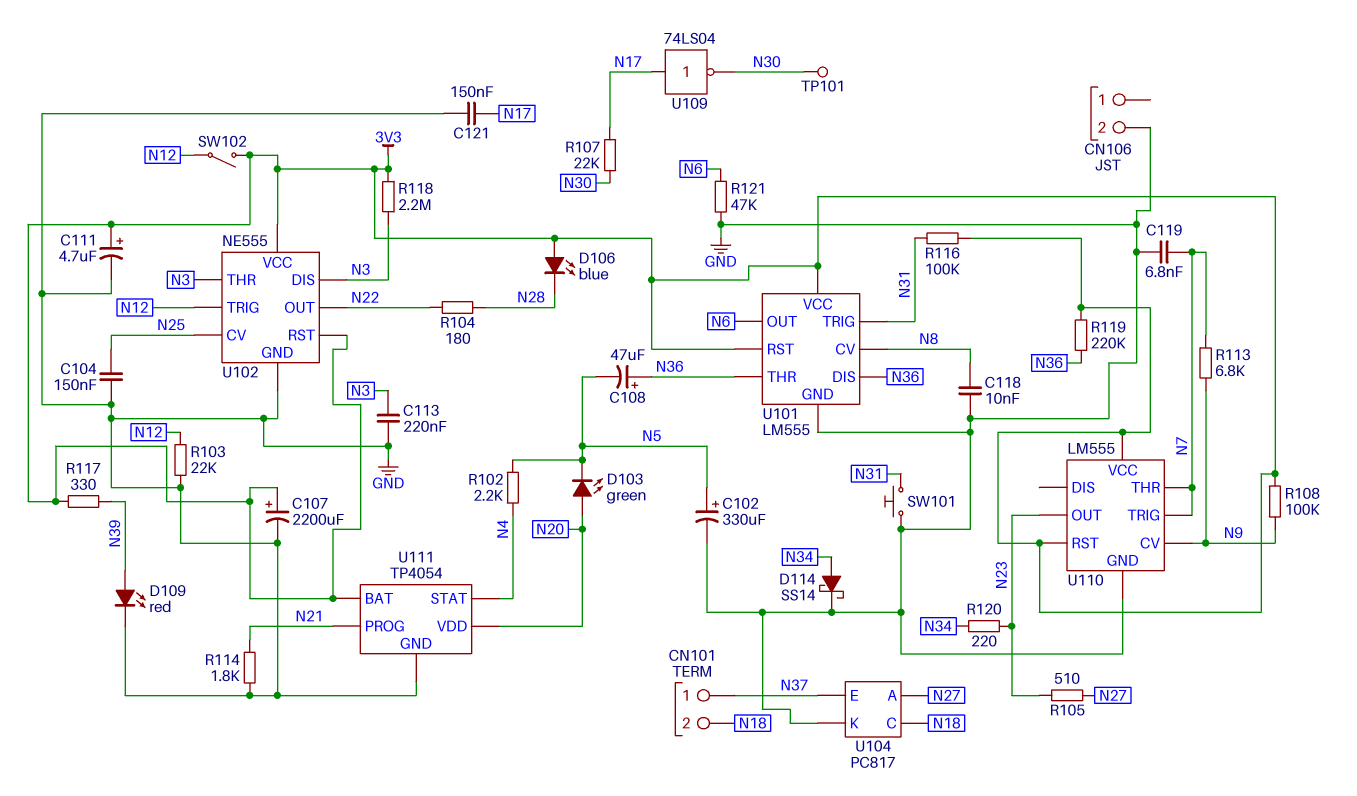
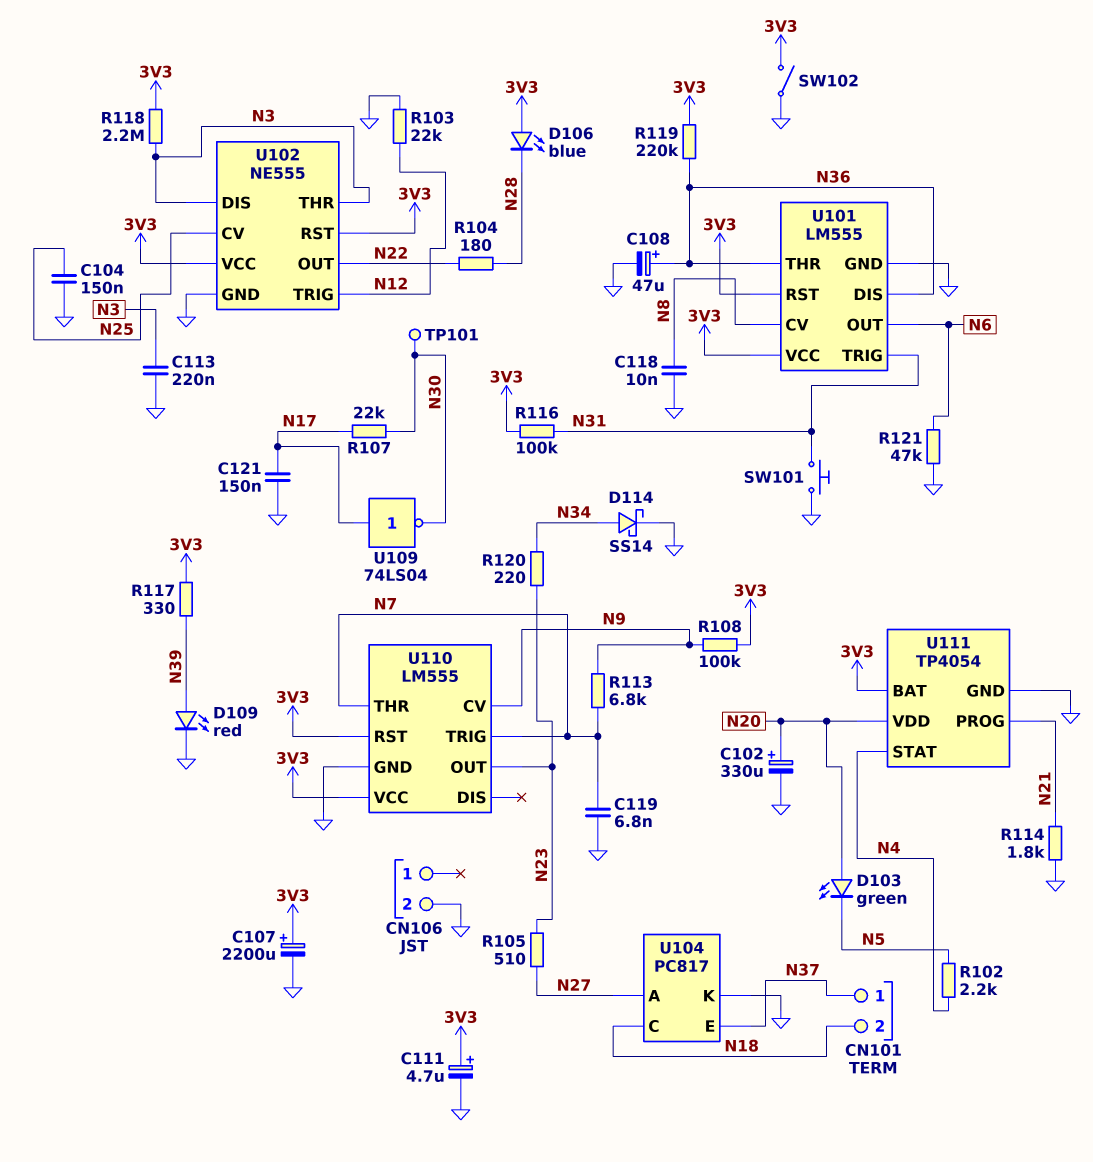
C102: 330uF (plus N5, minus GND) -> 330uF (plus N20, minus GND)
C108: 47uF (plus N36, minus N5) -> 47uF (plus N36, minus GND)
SW102: switch (3V3, N12) -> switch (3V3, GND)

